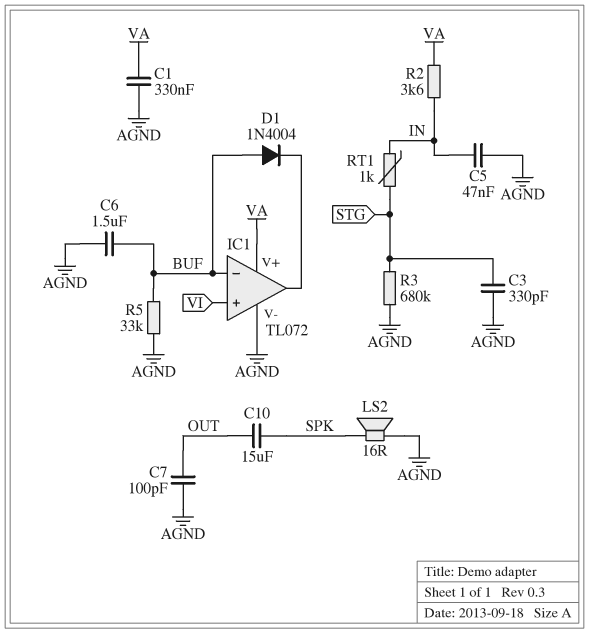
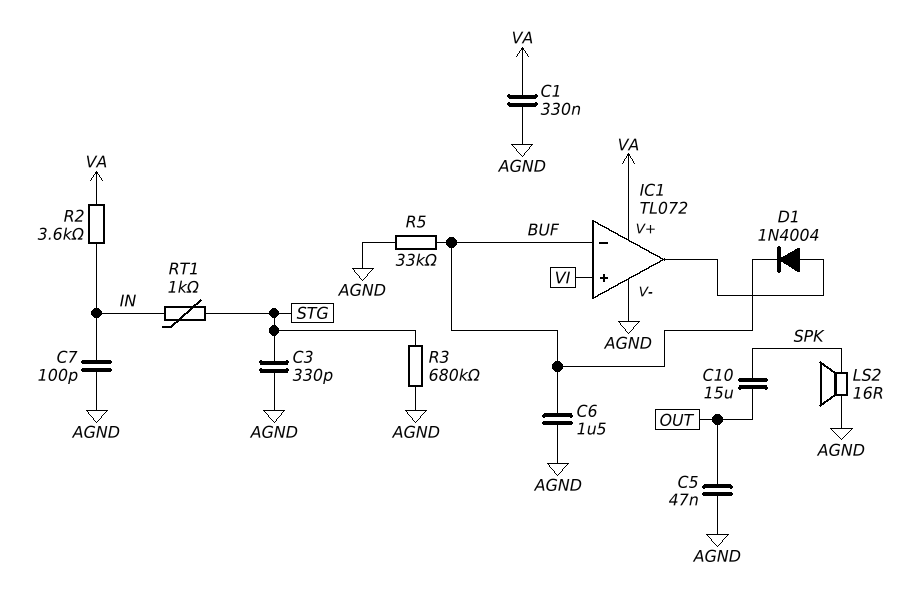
C5: 47nF (AGND, IN) -> 47nF (AGND, OUT)
C7: 100pF (AGND, OUT) -> 100pF (AGND, IN)
D1: diode 1N4004 (A BUF, K IC1/out) -> diode 1N4004 (A IC1/out, K BUF)

